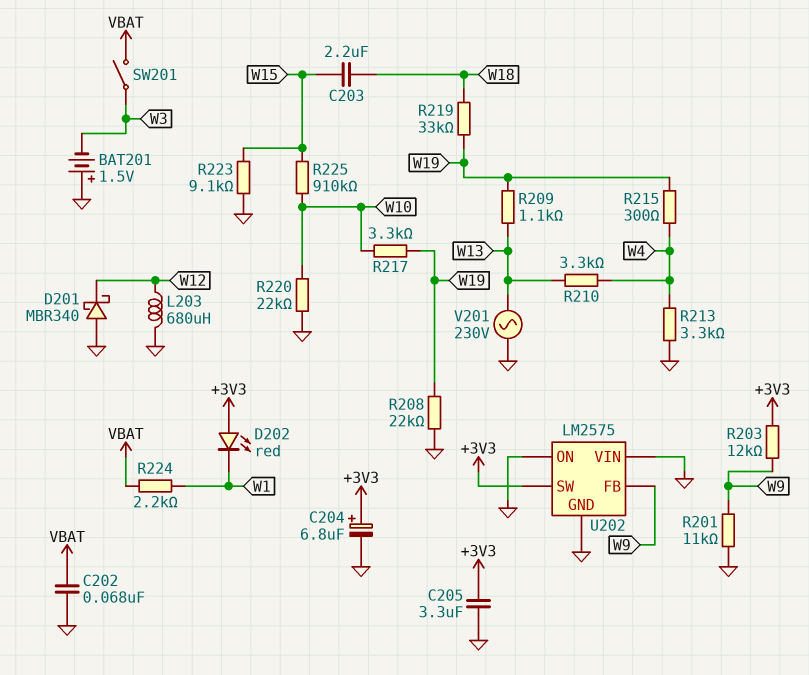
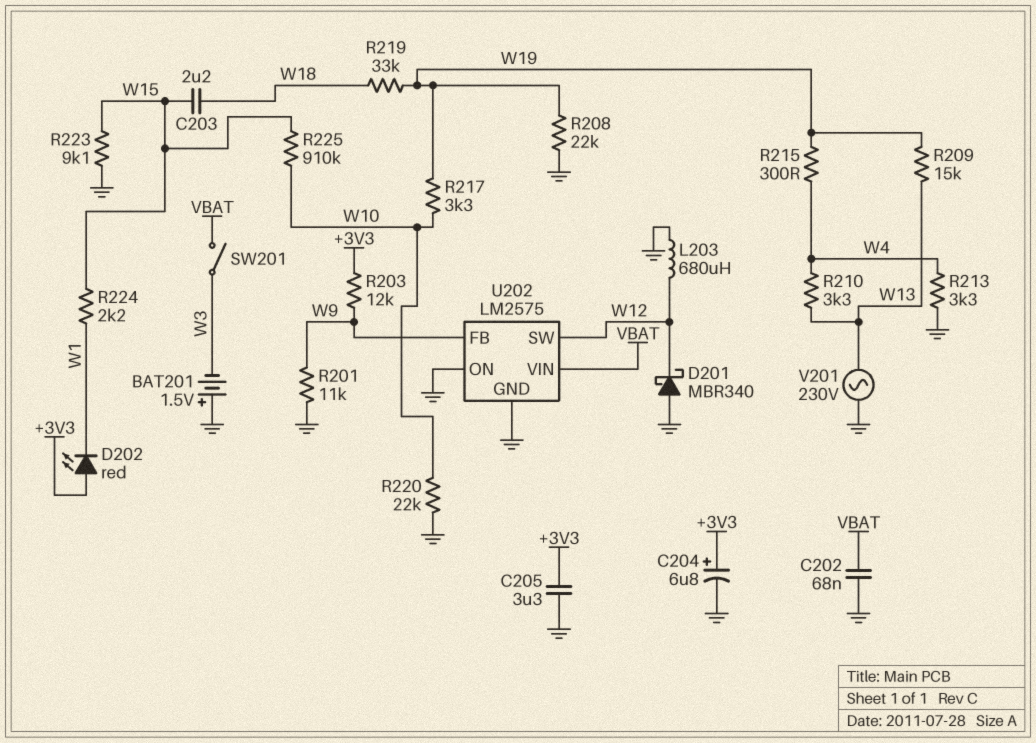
R209: 1.1k (W13, W19) -> 15k (W13, W19)
R224: 2.2k (VBAT, W1) -> 2.2k (W1, W15)
U202 pin SW: +3V3 -> W12
U202 pin VIN: GND -> VBAT

